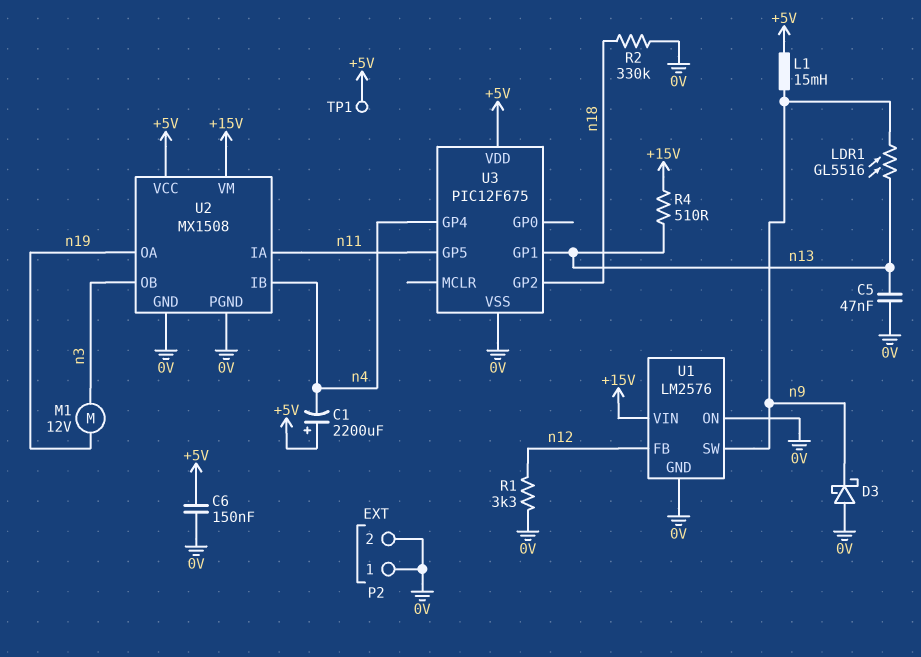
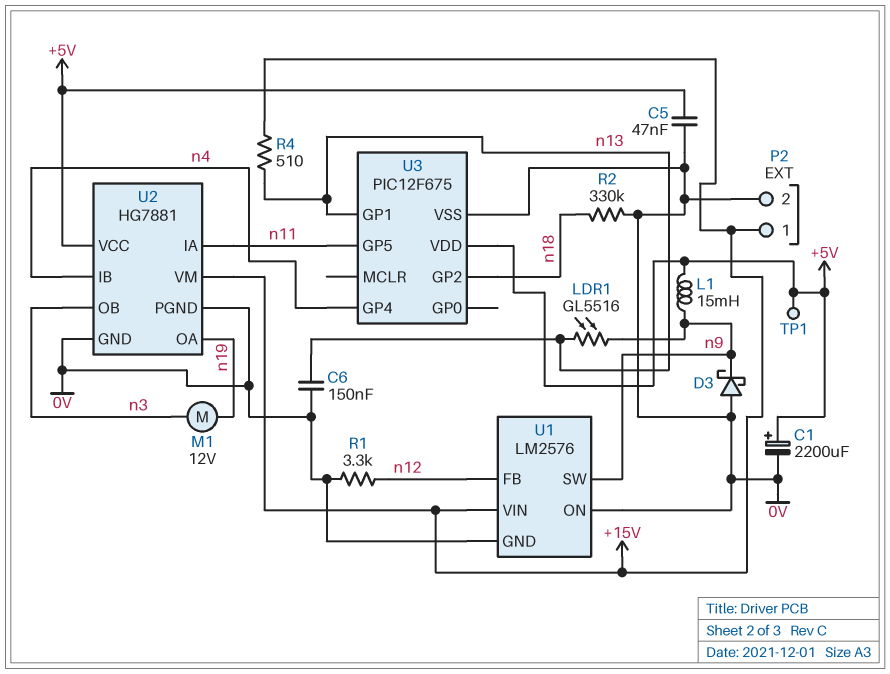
C1: 2200uF (plus +5V, minus n4) -> 2200uF (plus +5V, minus 0V)
C5: 47nF (0V, n13) -> 47nF (+5V, 0V)
C6: 150nF (+5V, 0V) -> 150nF (0V, n13)
P2 pin 1: 0V -> +15V
U2: MX1508 -> HG7881

